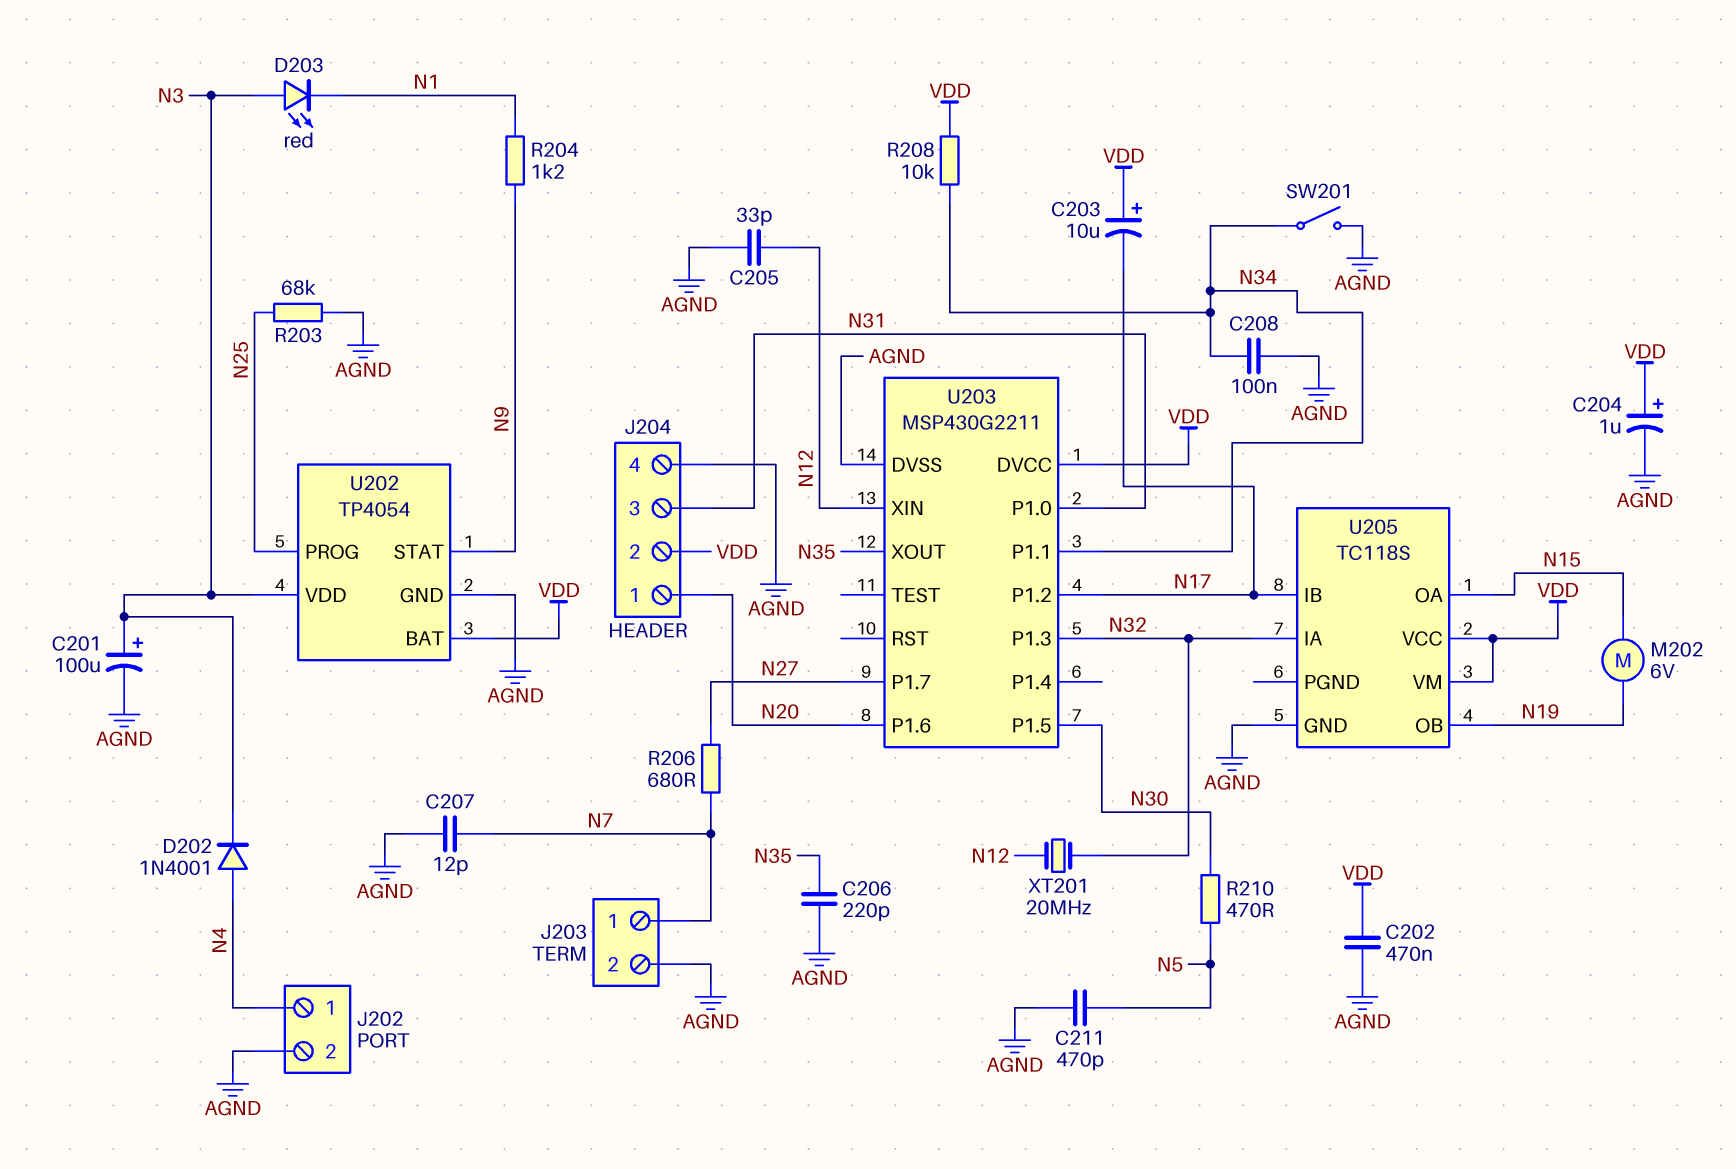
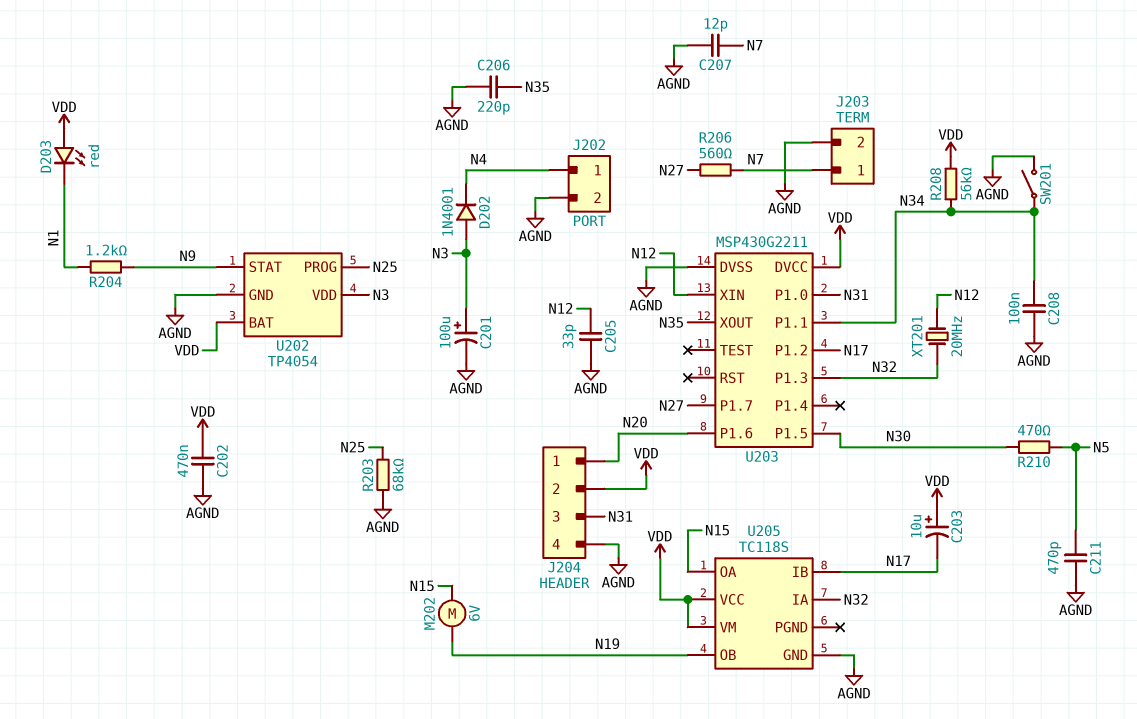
C204: 1uF (plus VDD, minus AGND) -> none
D202: diode 1N4001 (A N4, K N3) -> diode 1N4001 (A N3, K N4)
D203: LED red (A N3, K N1) -> LED red (A VDD, K N1)
R206: 680 (N7, N27) -> 560 (N7, N27)
R208: 10k (N34, VDD) -> 56k (N34, VDD)

